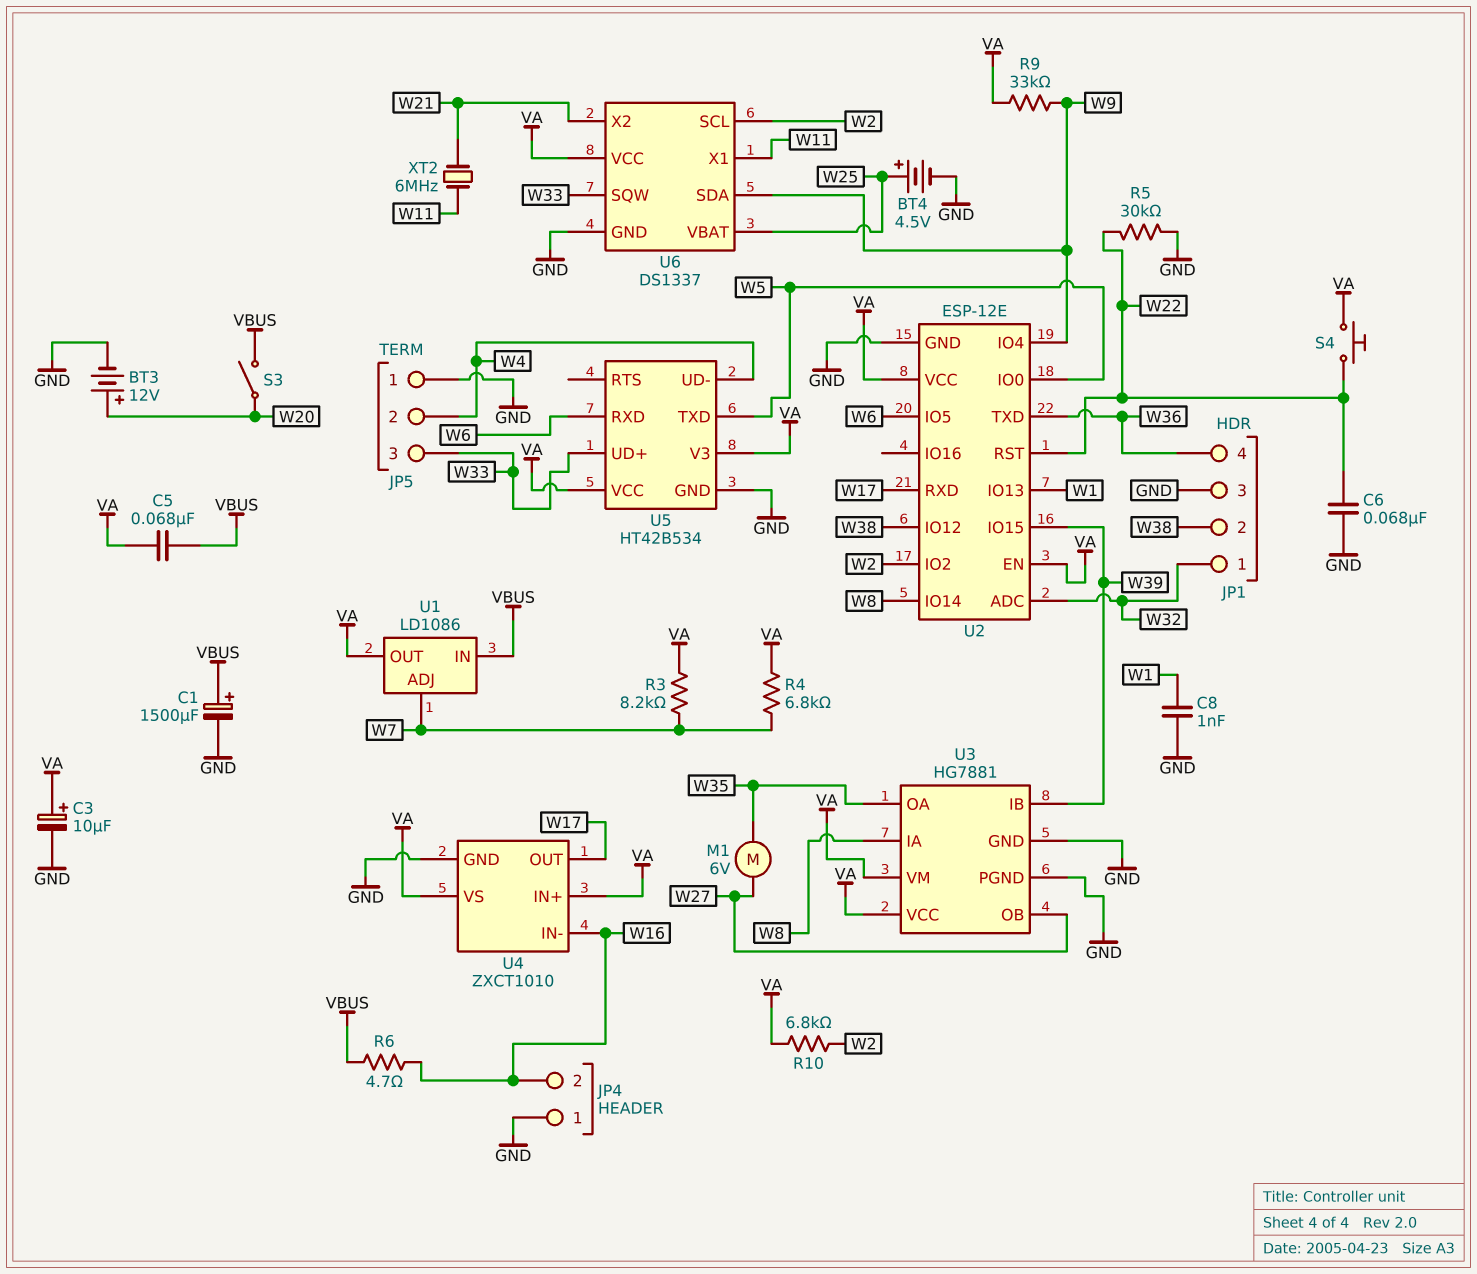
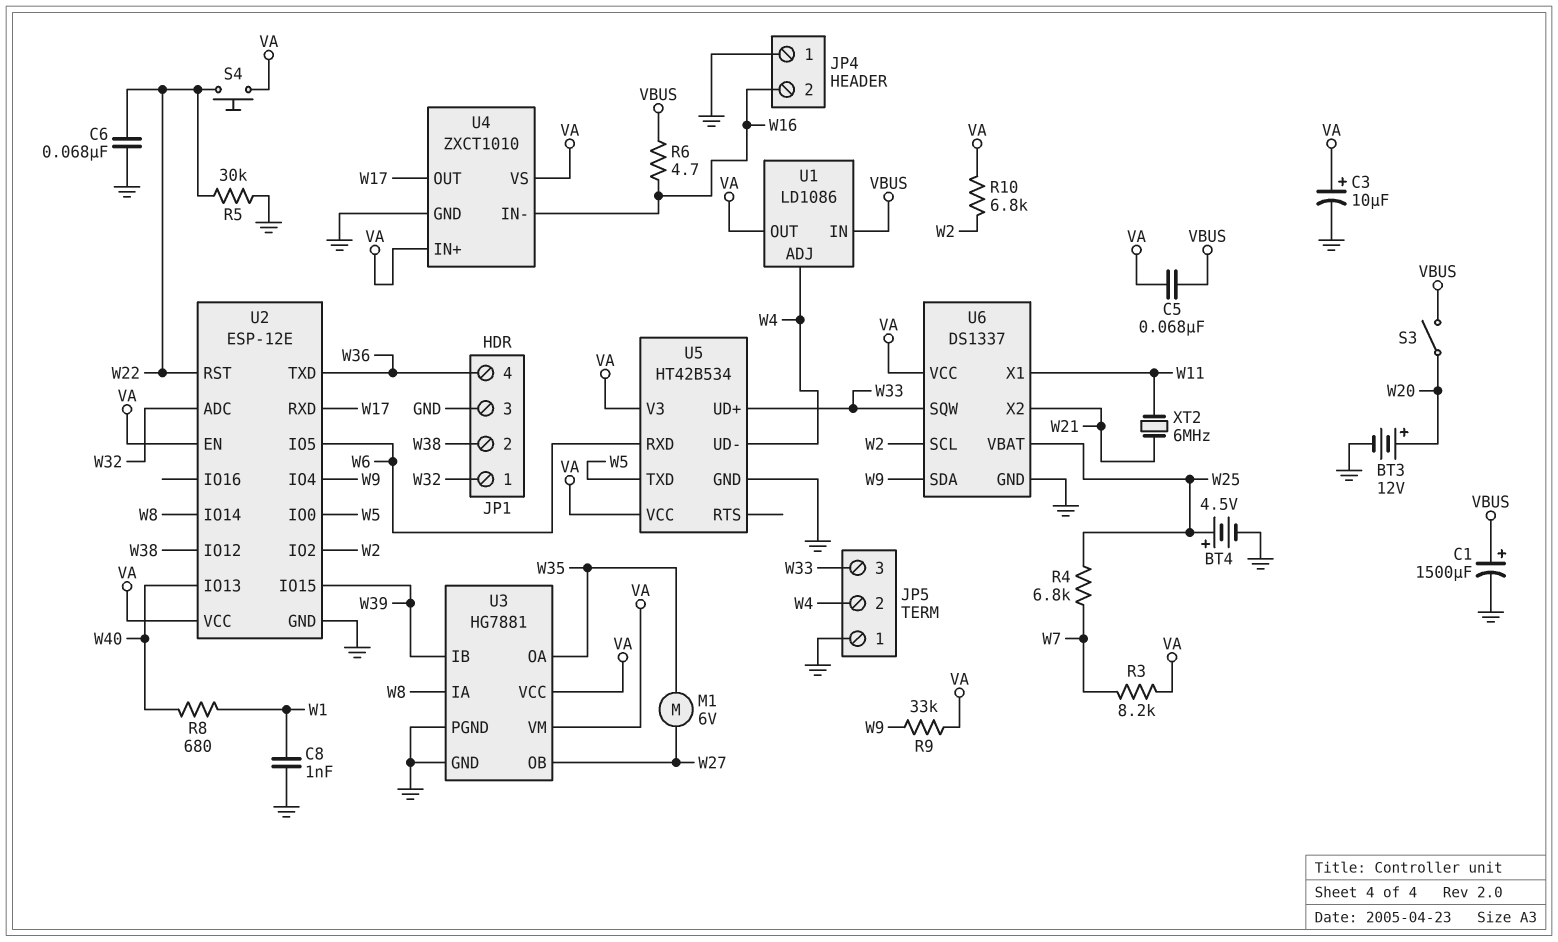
R4: 6.8k (VA, W7) -> 6.8k (W7, W25)
R8: none -> 680 (W1, W40)
U1 pin ADJ: W7 -> W4
U2 pin IO13: W1 -> W40

